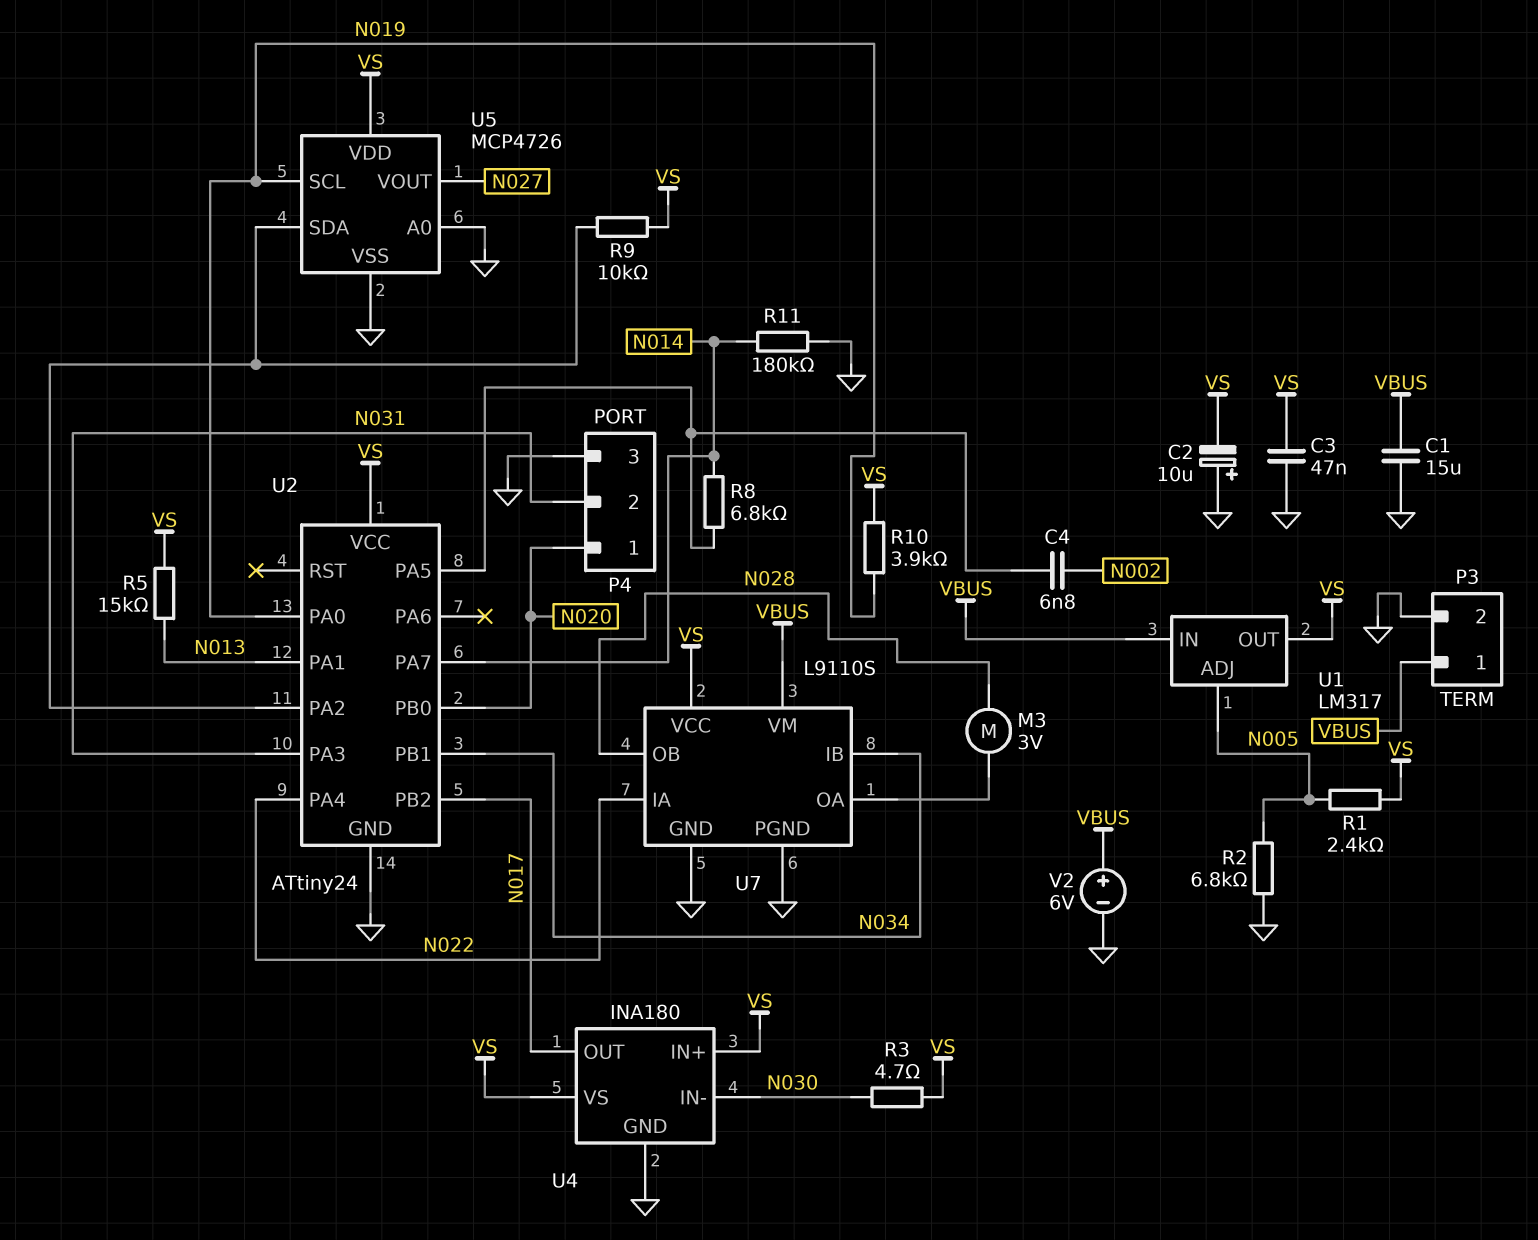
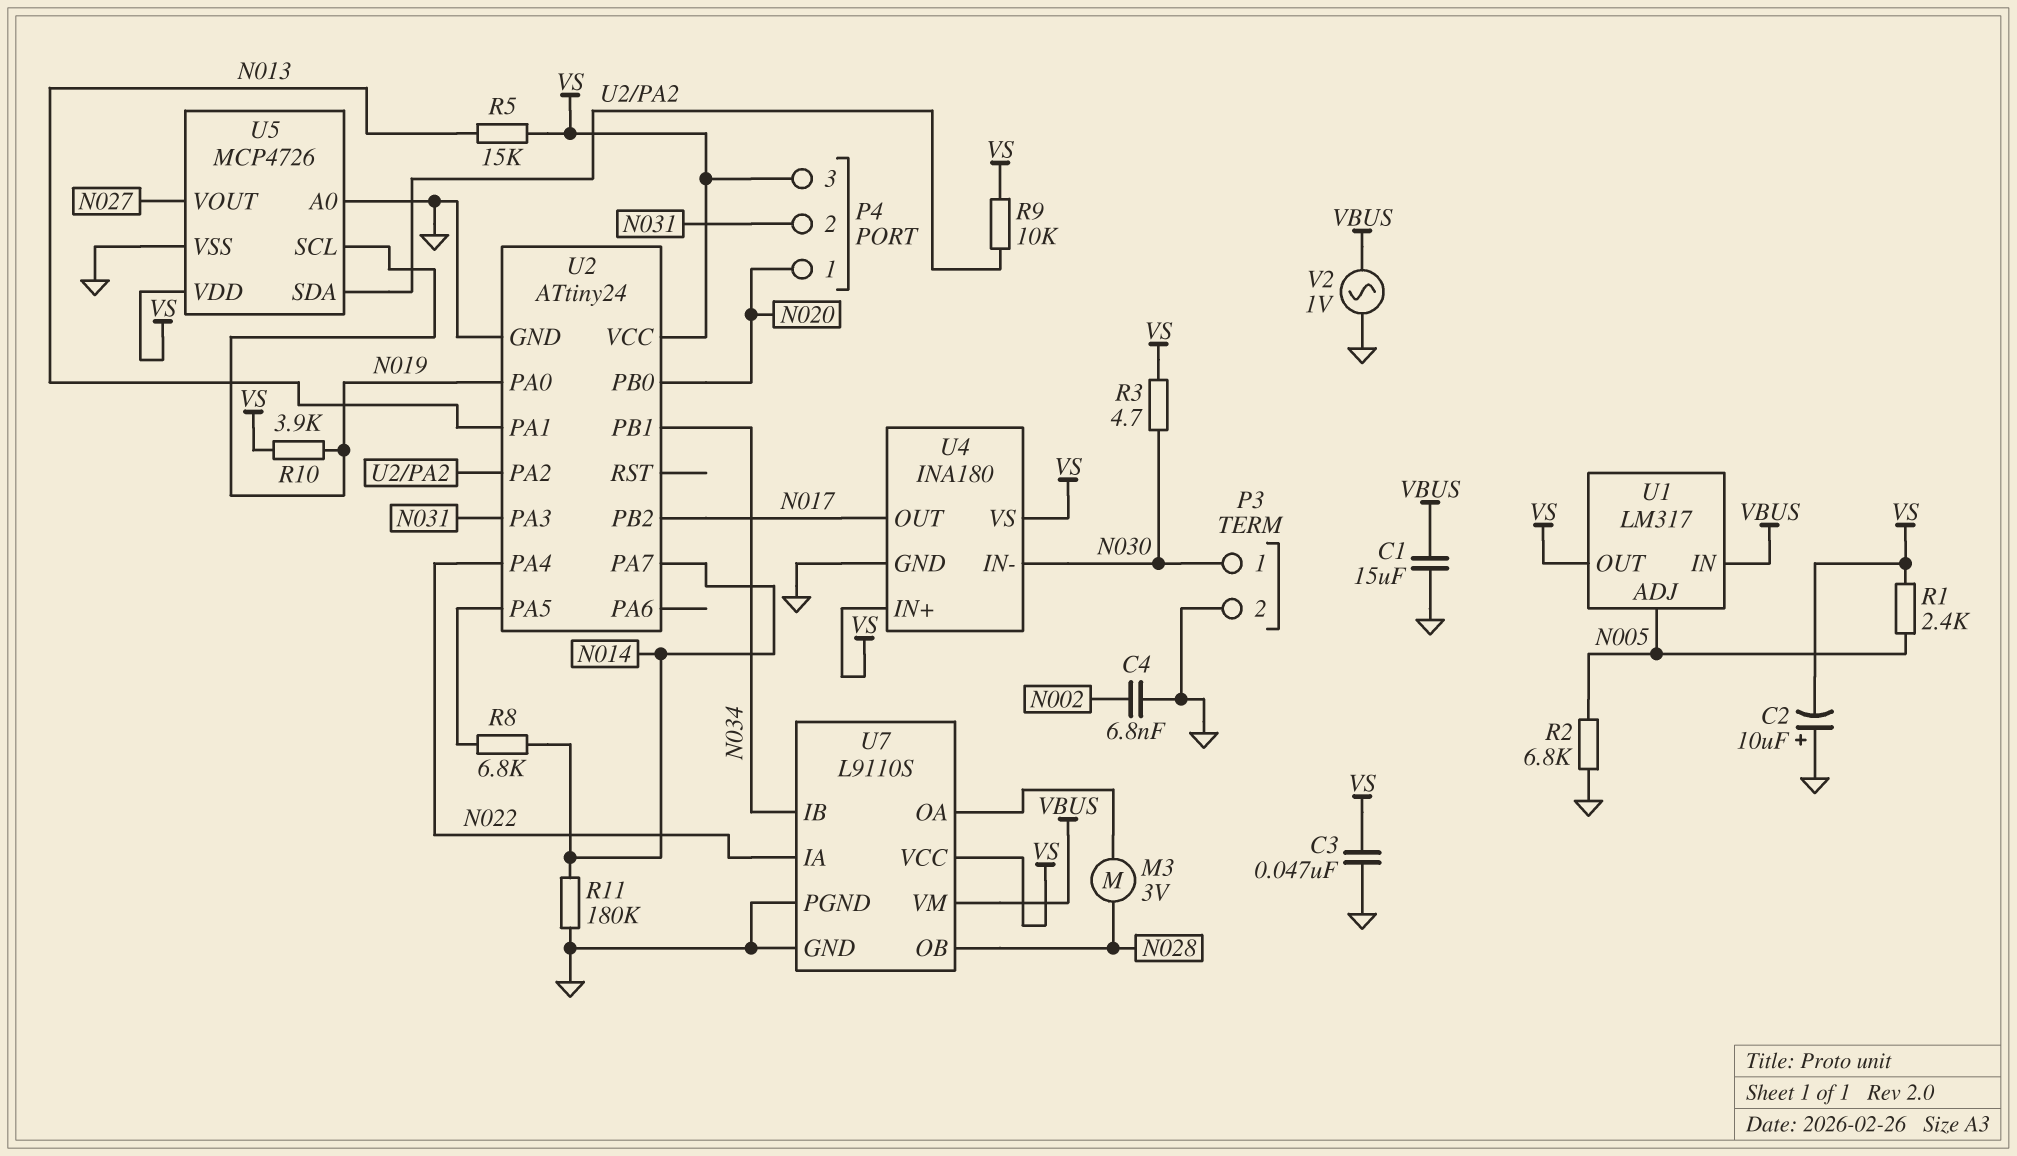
C4: 6.8nF (N002, U2/PA5) -> 6.8nF (GND, N002)
P3 pin 1: VBUS -> N030
P4 pin 3: GND -> VS
V2: 6V (plus VBUS, minus GND) -> AC 1V (GND, VBUS)

